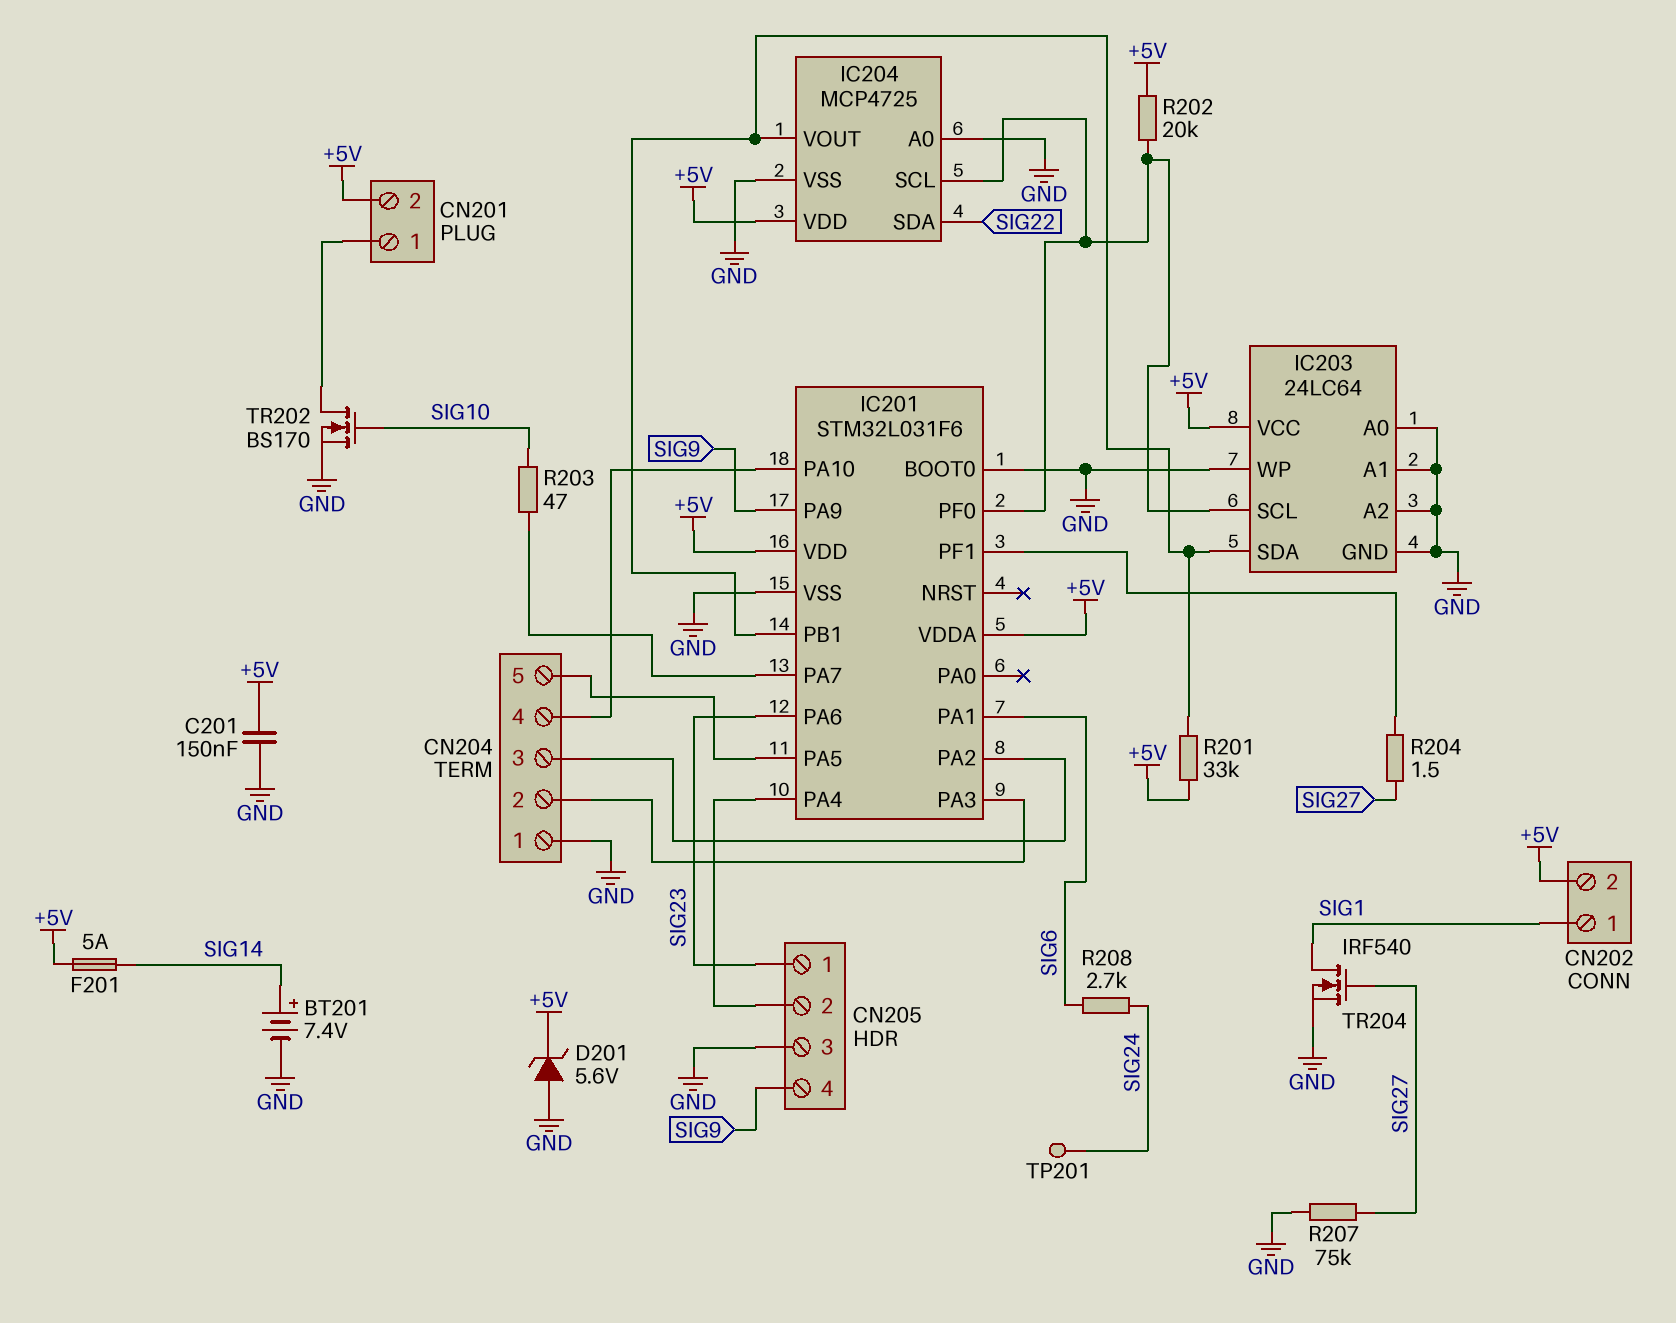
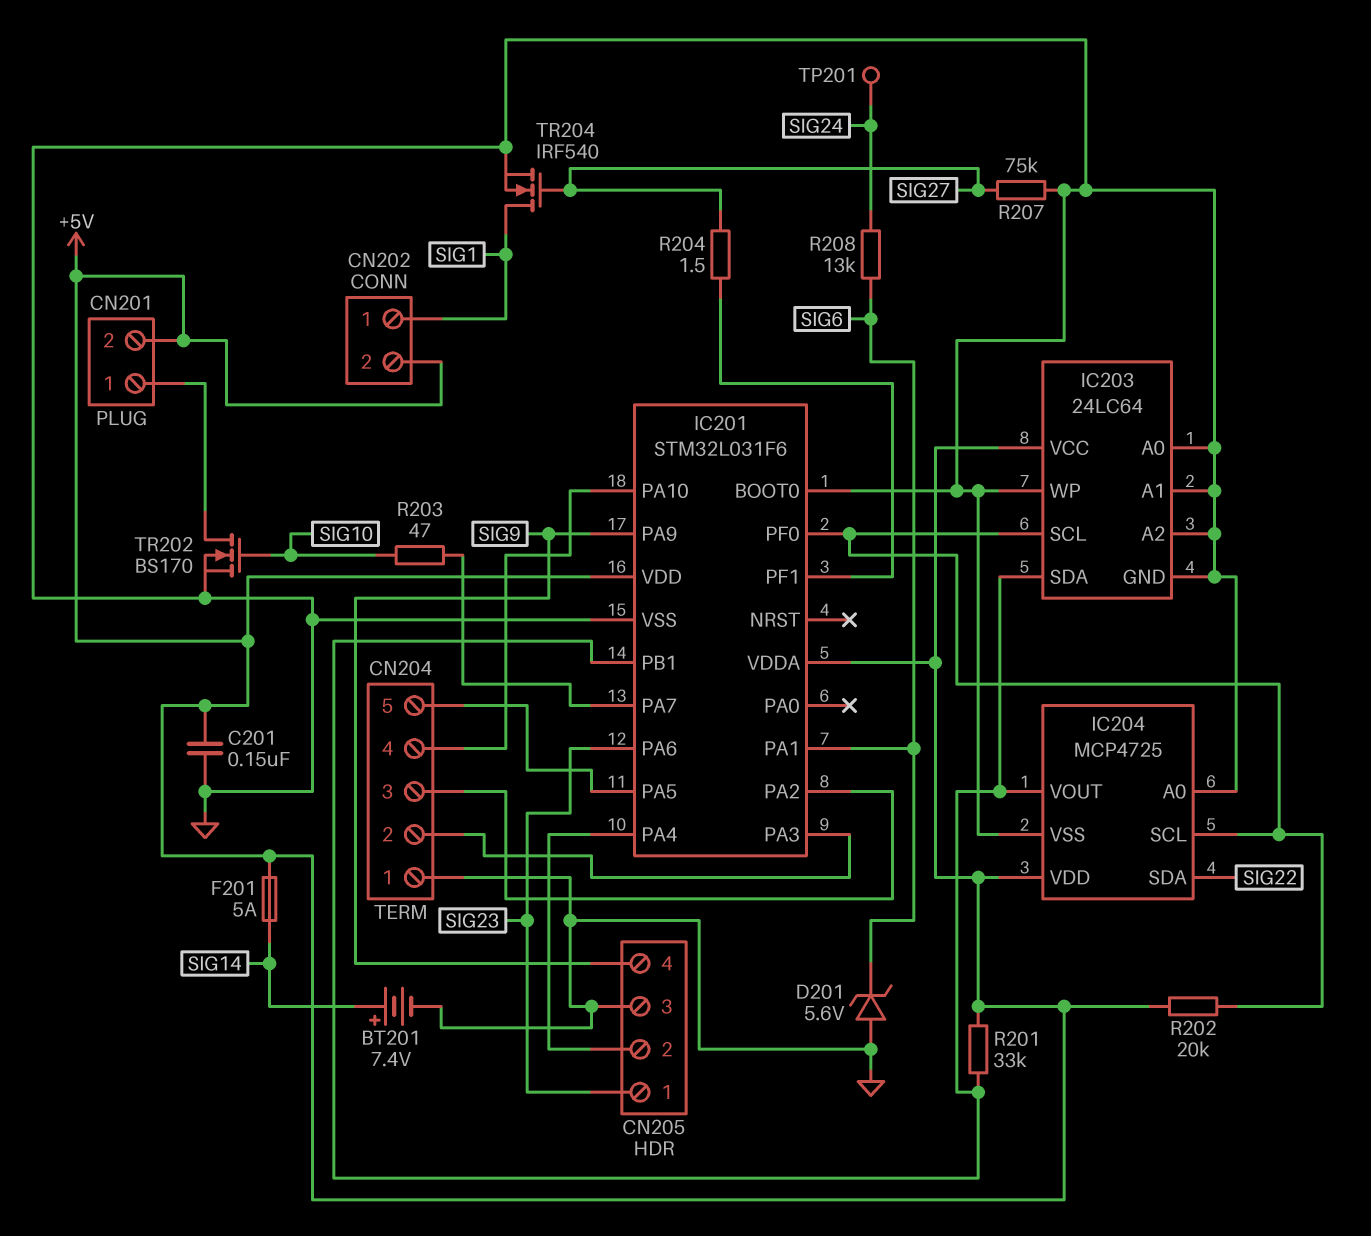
D201: zener 5.6V (A GND, K +5V) -> zener 5.6V (A GND, K SIG6)
R208: 2.7k (SIG6, SIG24) -> 13k (SIG6, SIG24)

